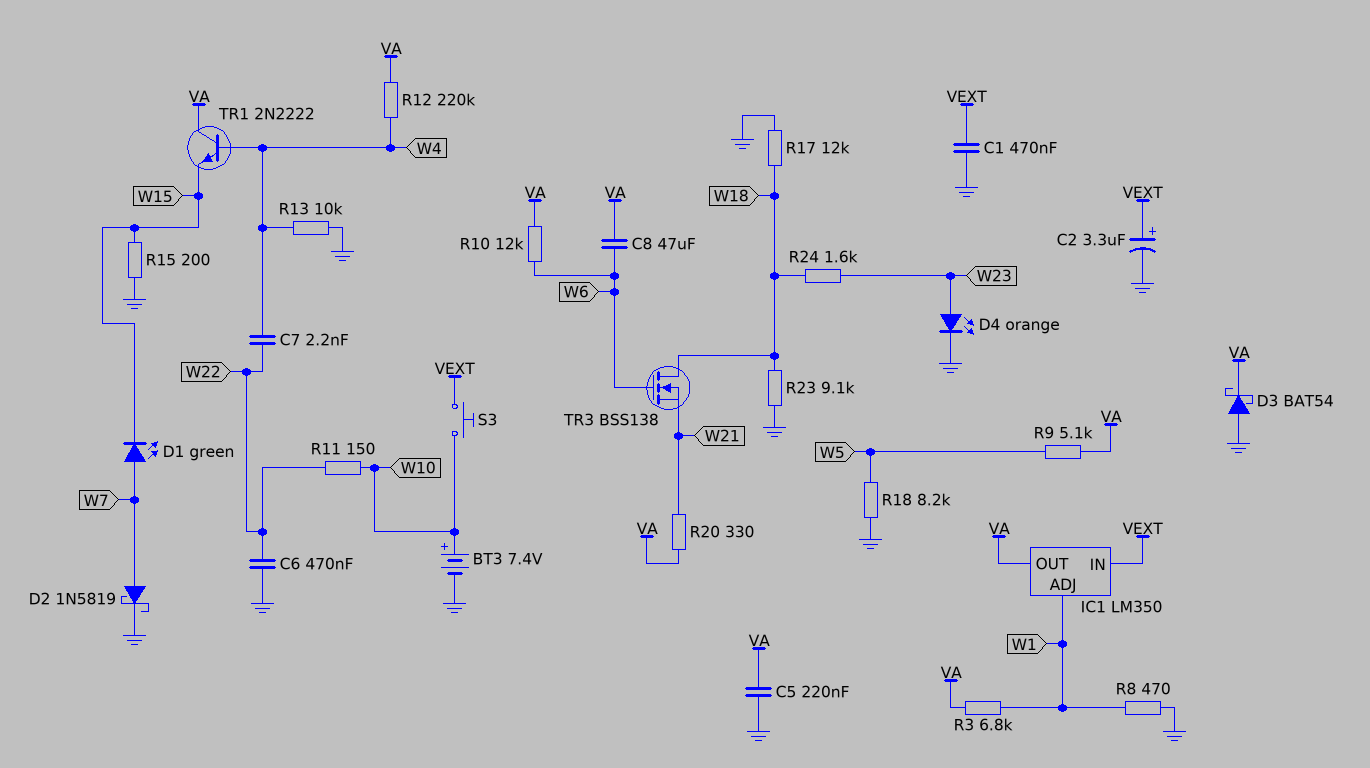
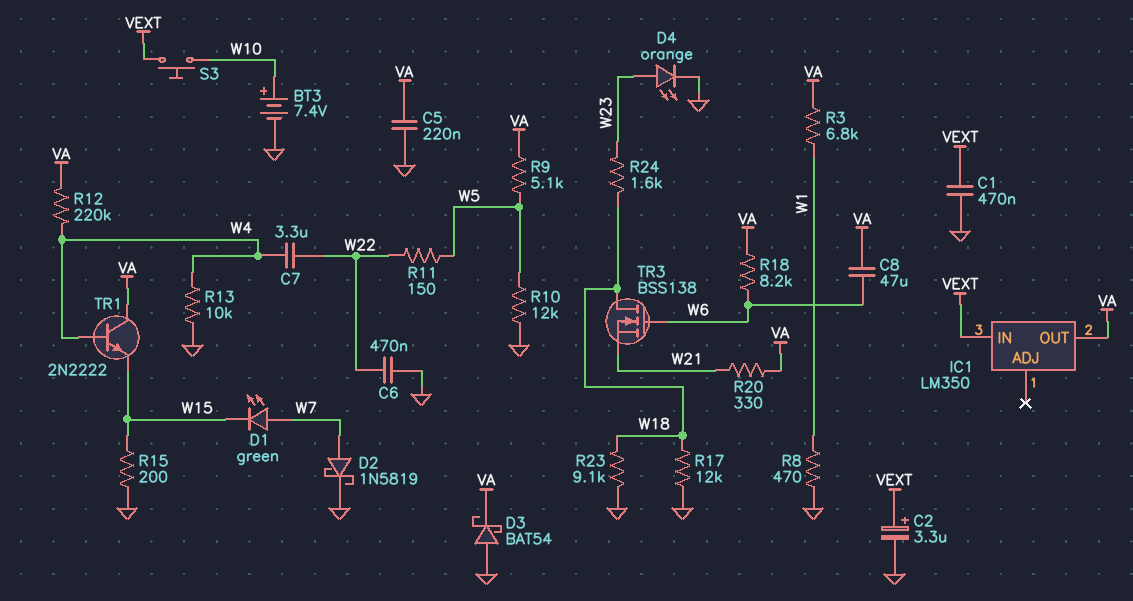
C7: 2.2nF (W4, W22) -> 3.3uF (W4, W22)
IC1 pin ADJ: W1 -> none
R10: 12k (VA, W6) -> 12k (GND, W5)
R11: 150 (W10, W22) -> 150 (W5, W22)
R18: 8.2k (GND, W5) -> 8.2k (VA, W6)

